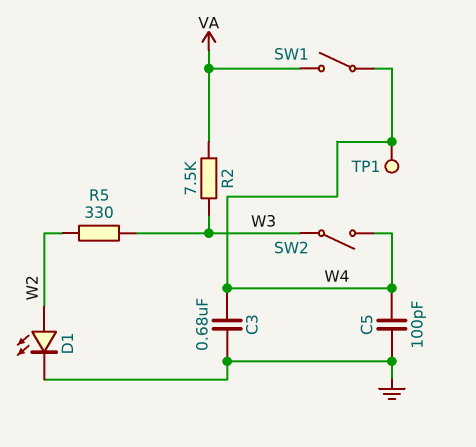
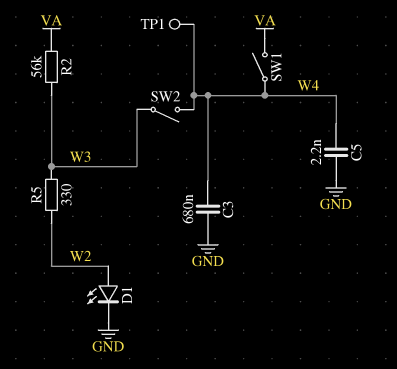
C5: 100pF (GND, W4) -> 2.2nF (GND, W4)
R2: 7.5k (VA, W3) -> 56k (VA, W3)

